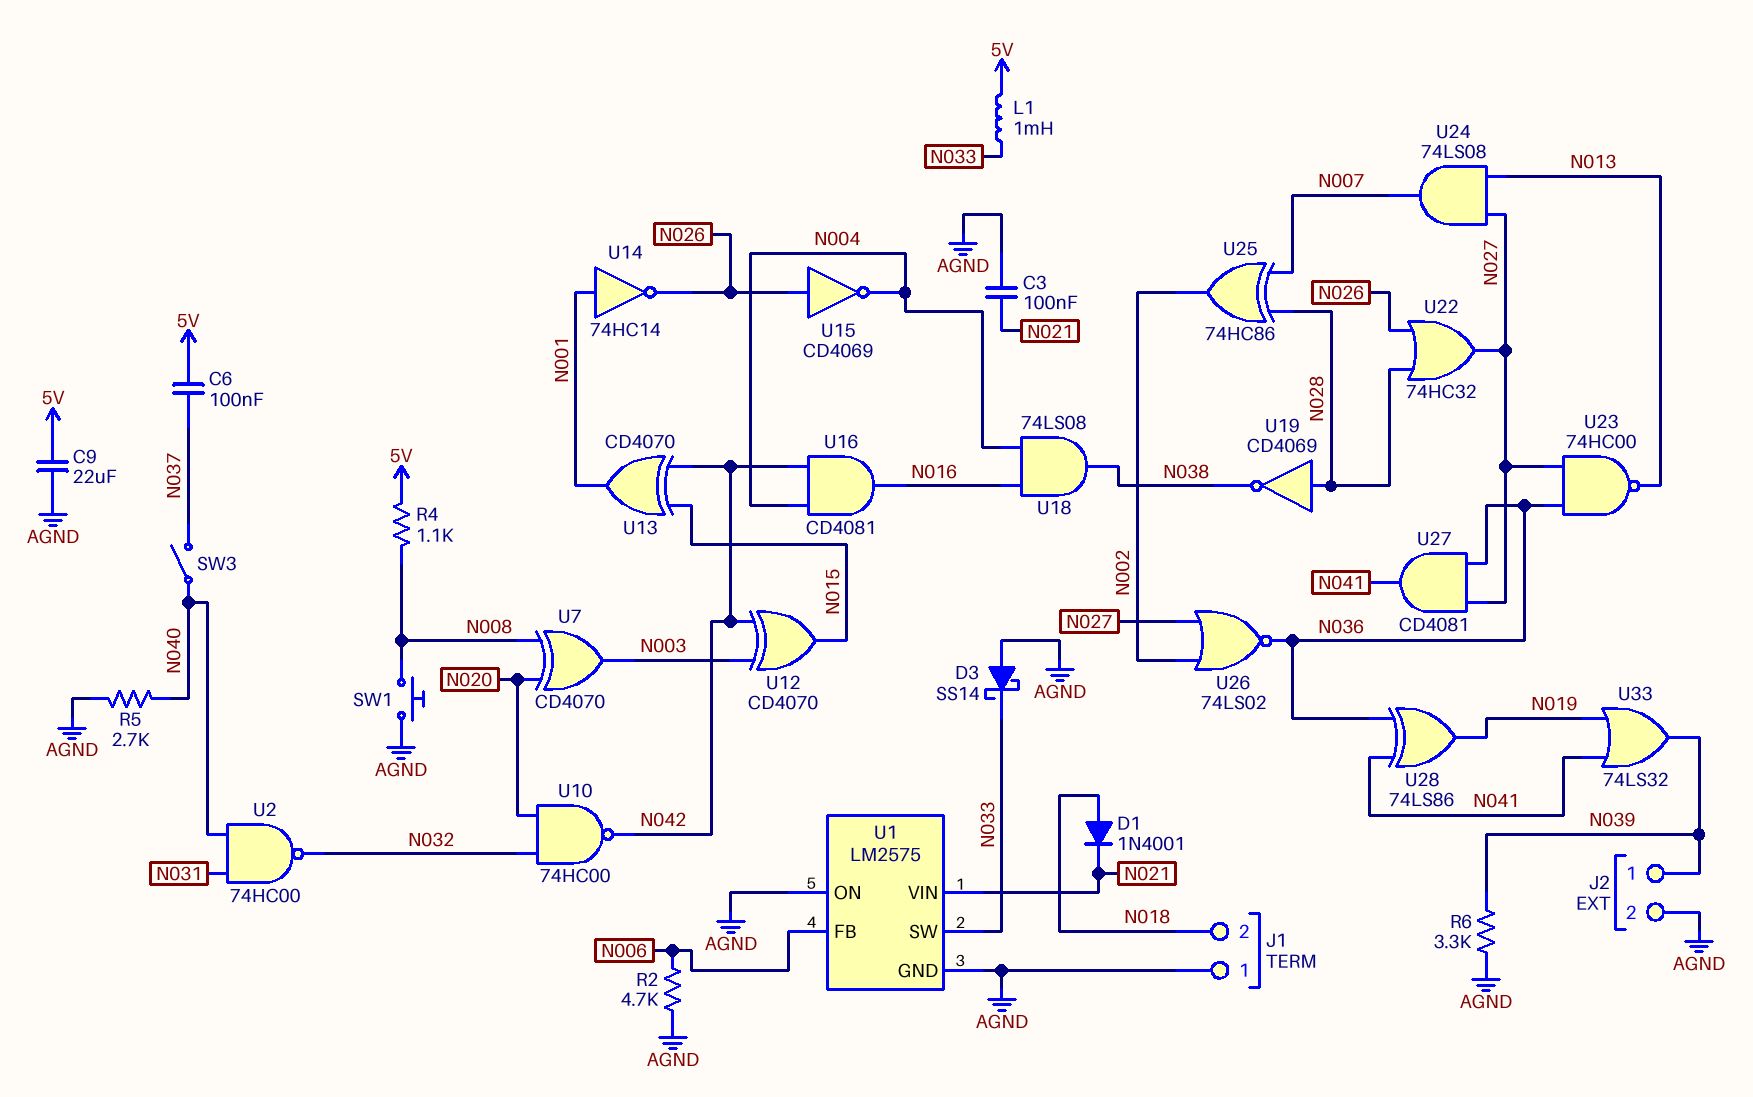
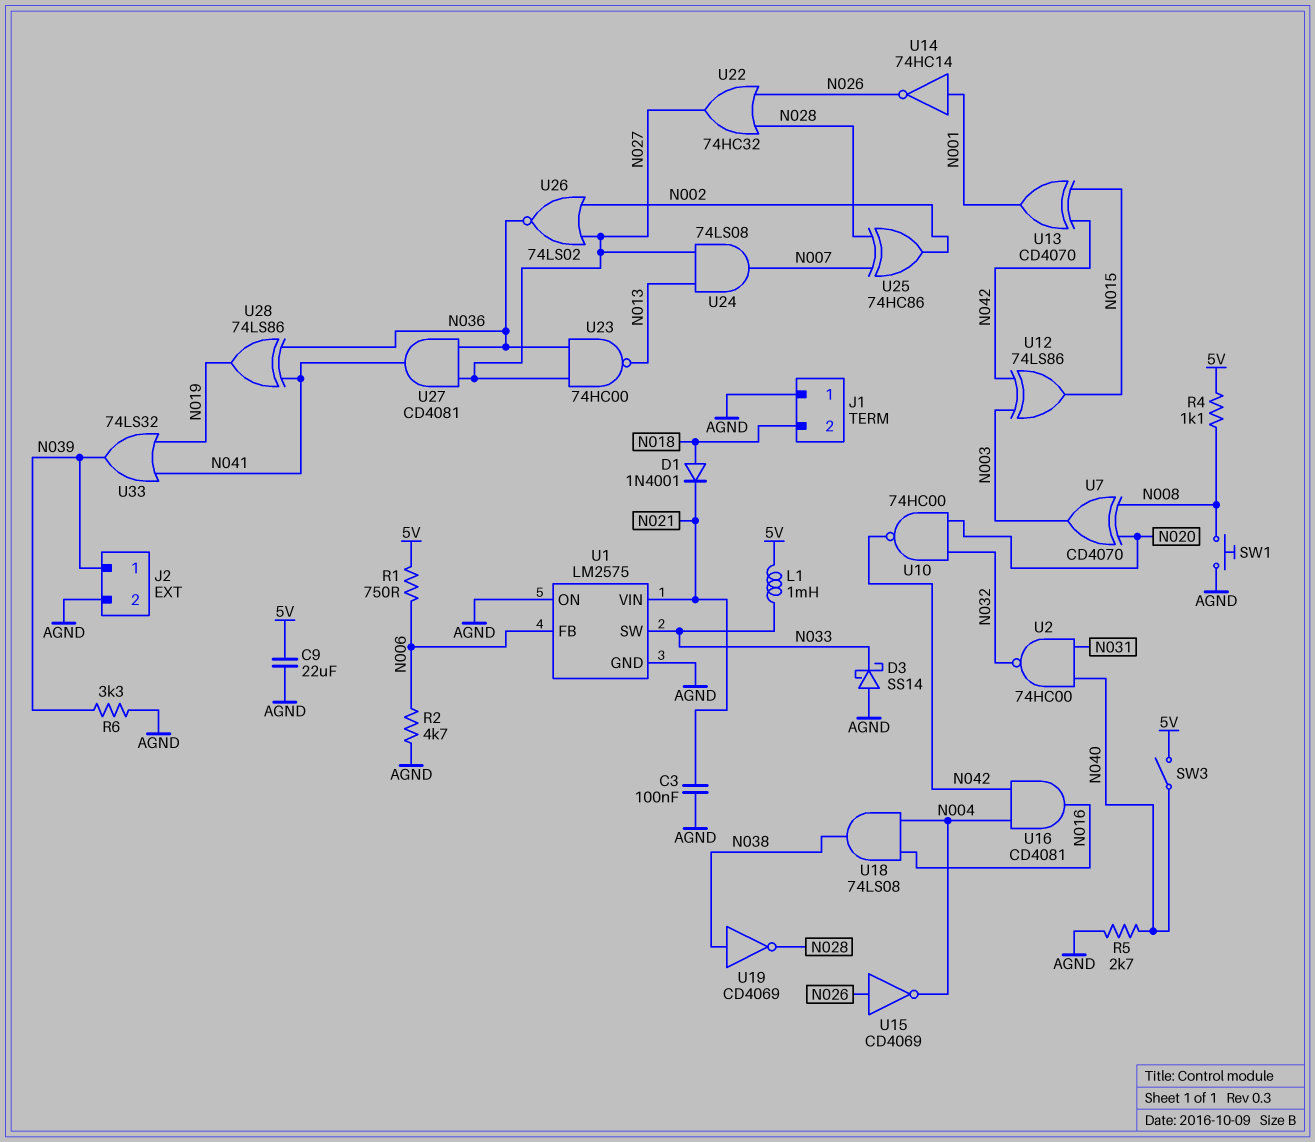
C6: 100nF (5V, N037) -> none
R1: none -> 750 (5V, N006)
SW3: switch (N037, N040) -> switch (5V, N040)
U12: XOR CD4070 (in N003, in N042, out N015) -> XOR 74LS86 (in N003, in N042, out N015)
U19: NOT CD4069 (in N028, out N038) -> NOT CD4069 (in N038, out N028)

